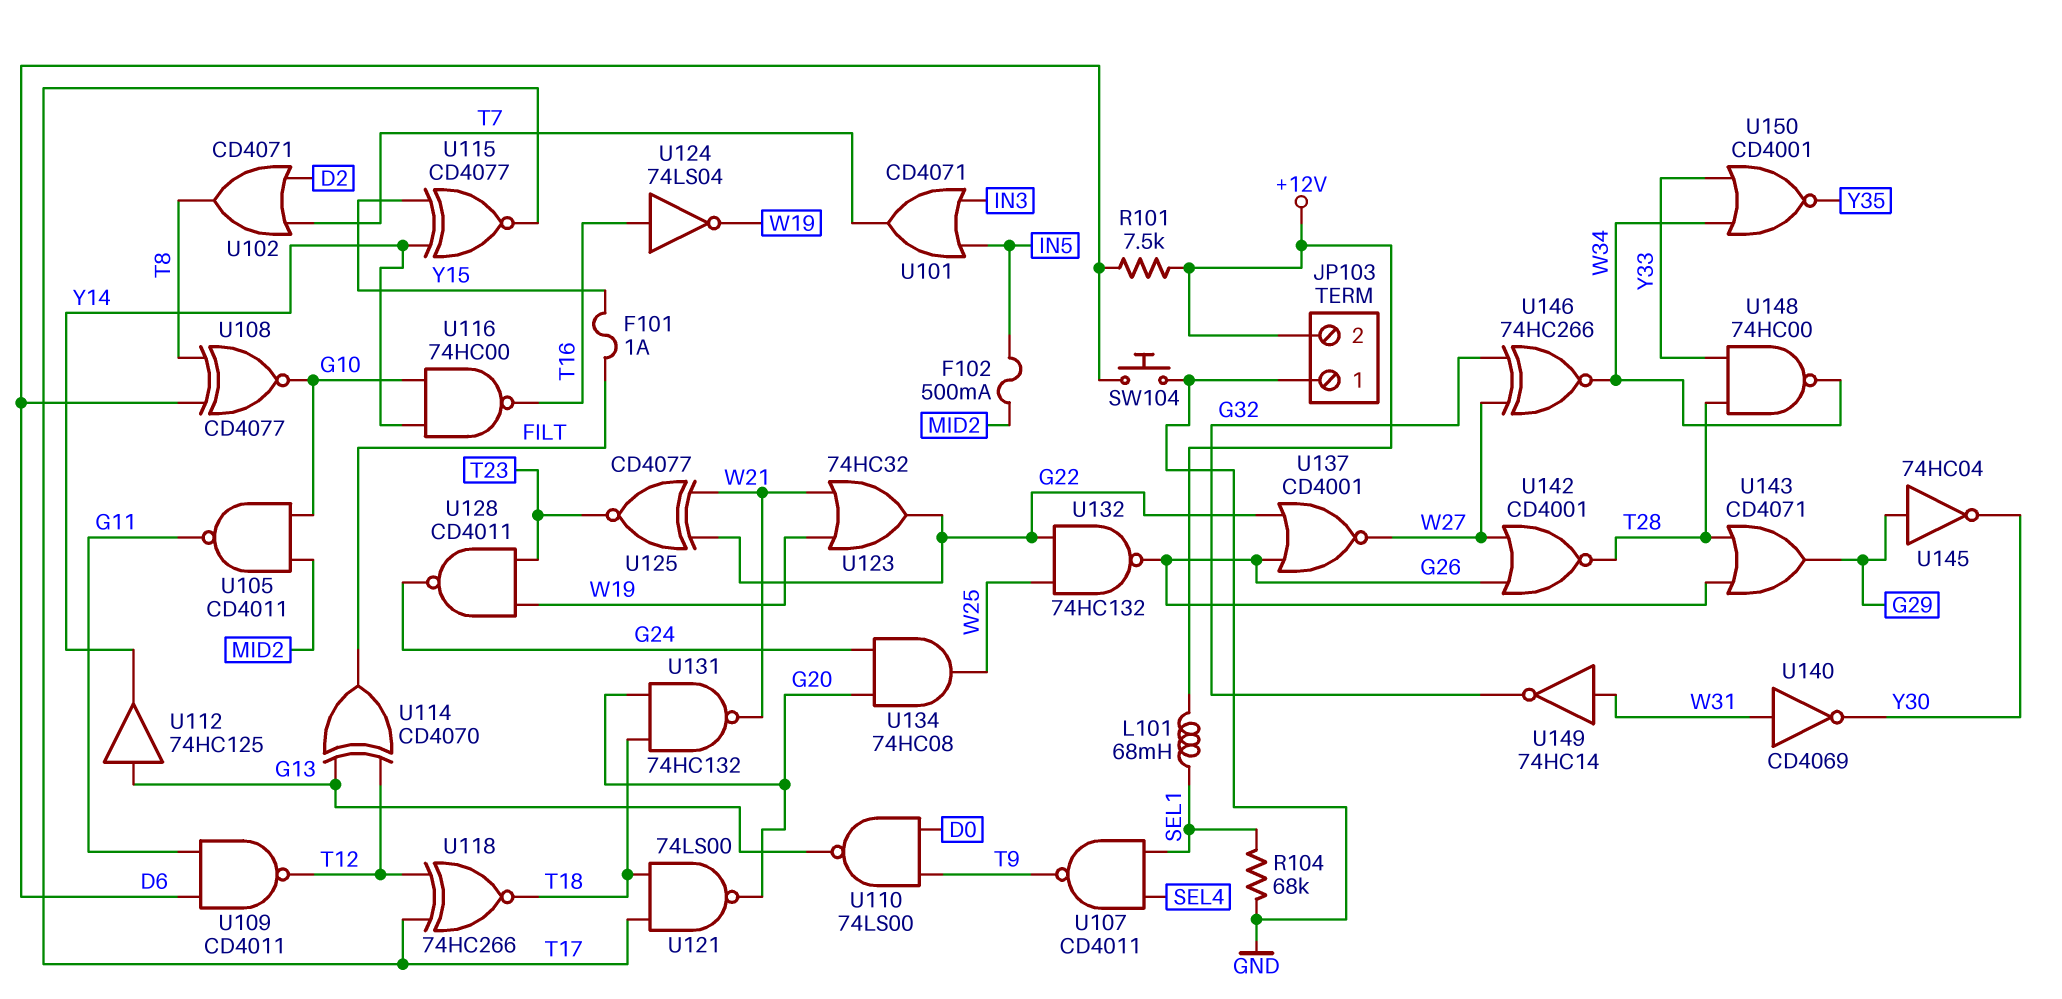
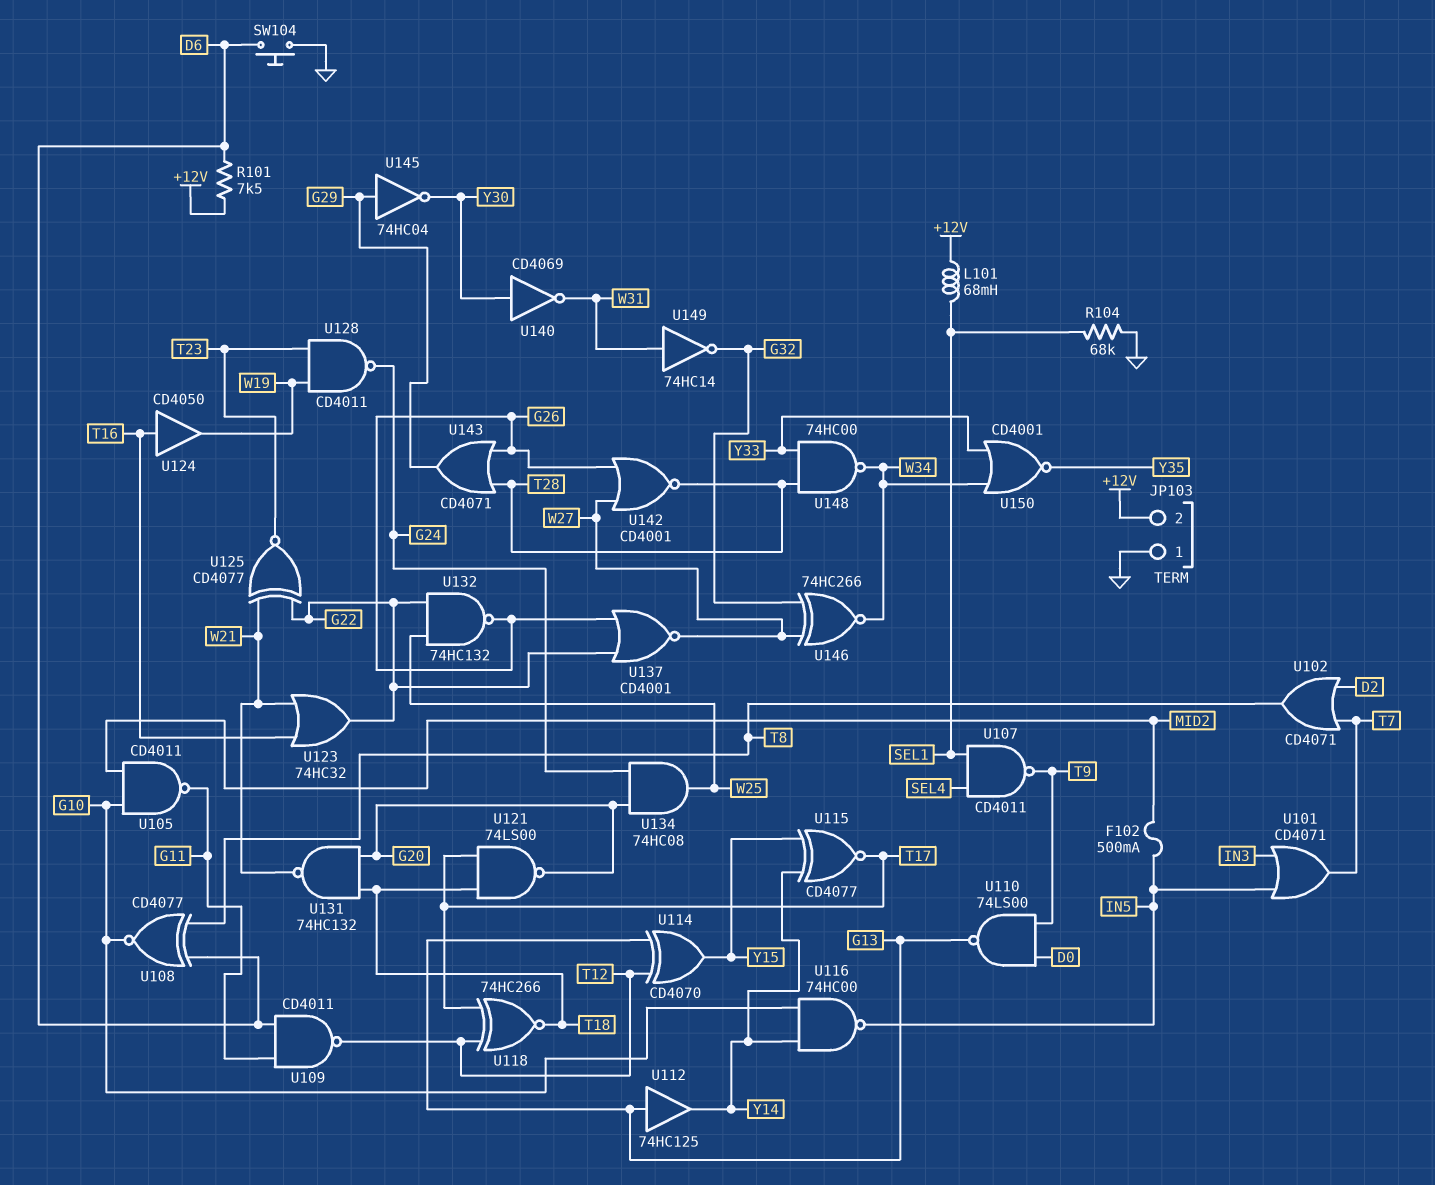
F101: 1A (FILT, Y15) -> none
U114: XOR CD4070 (in G13, in T12, out FILT) -> XOR CD4070 (in G13, in T12, out Y15)
U116: NAND 74HC00 (in G10, in Y14, out T16) -> NAND 74HC00 (in G10, in Y14, out IN5)
U123: OR 74HC32 (in W19, in W21, out G22) -> OR 74HC32 (in T16, in W21, out G22)
U124: NOT 74LS04 (in T16, out W19) -> buffer CD4050 (in T16, out W19)
U140: NOT CD4069 (in W31, out Y30) -> NOT CD4069 (in Y30, out W31)

